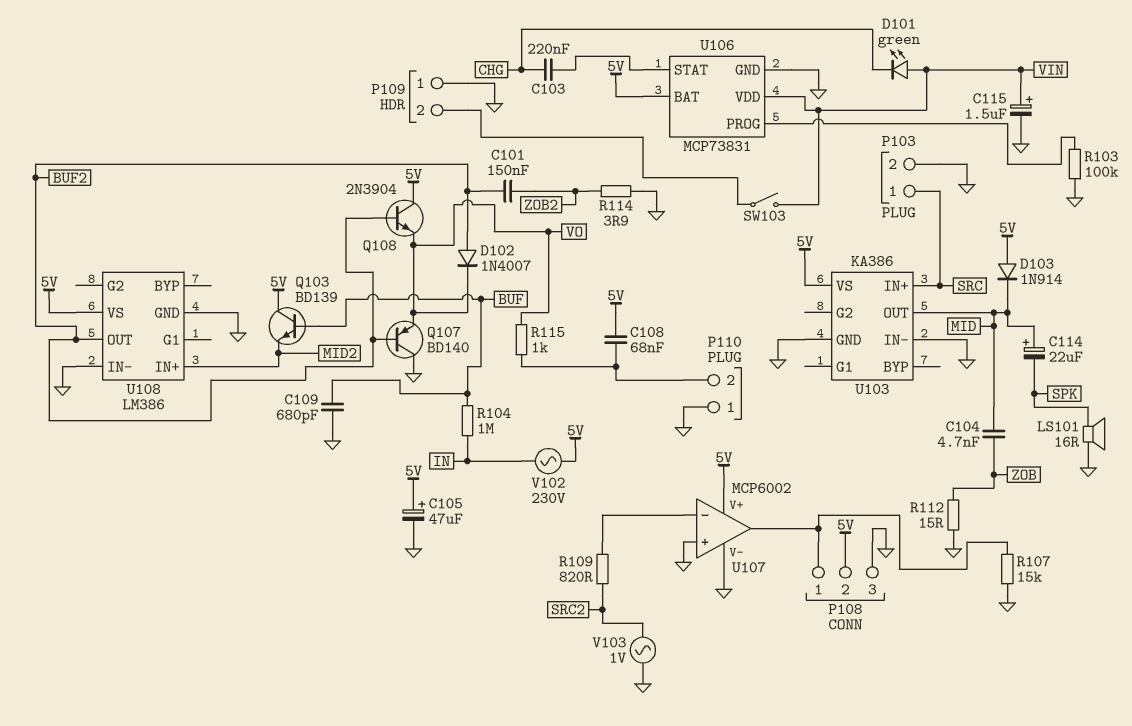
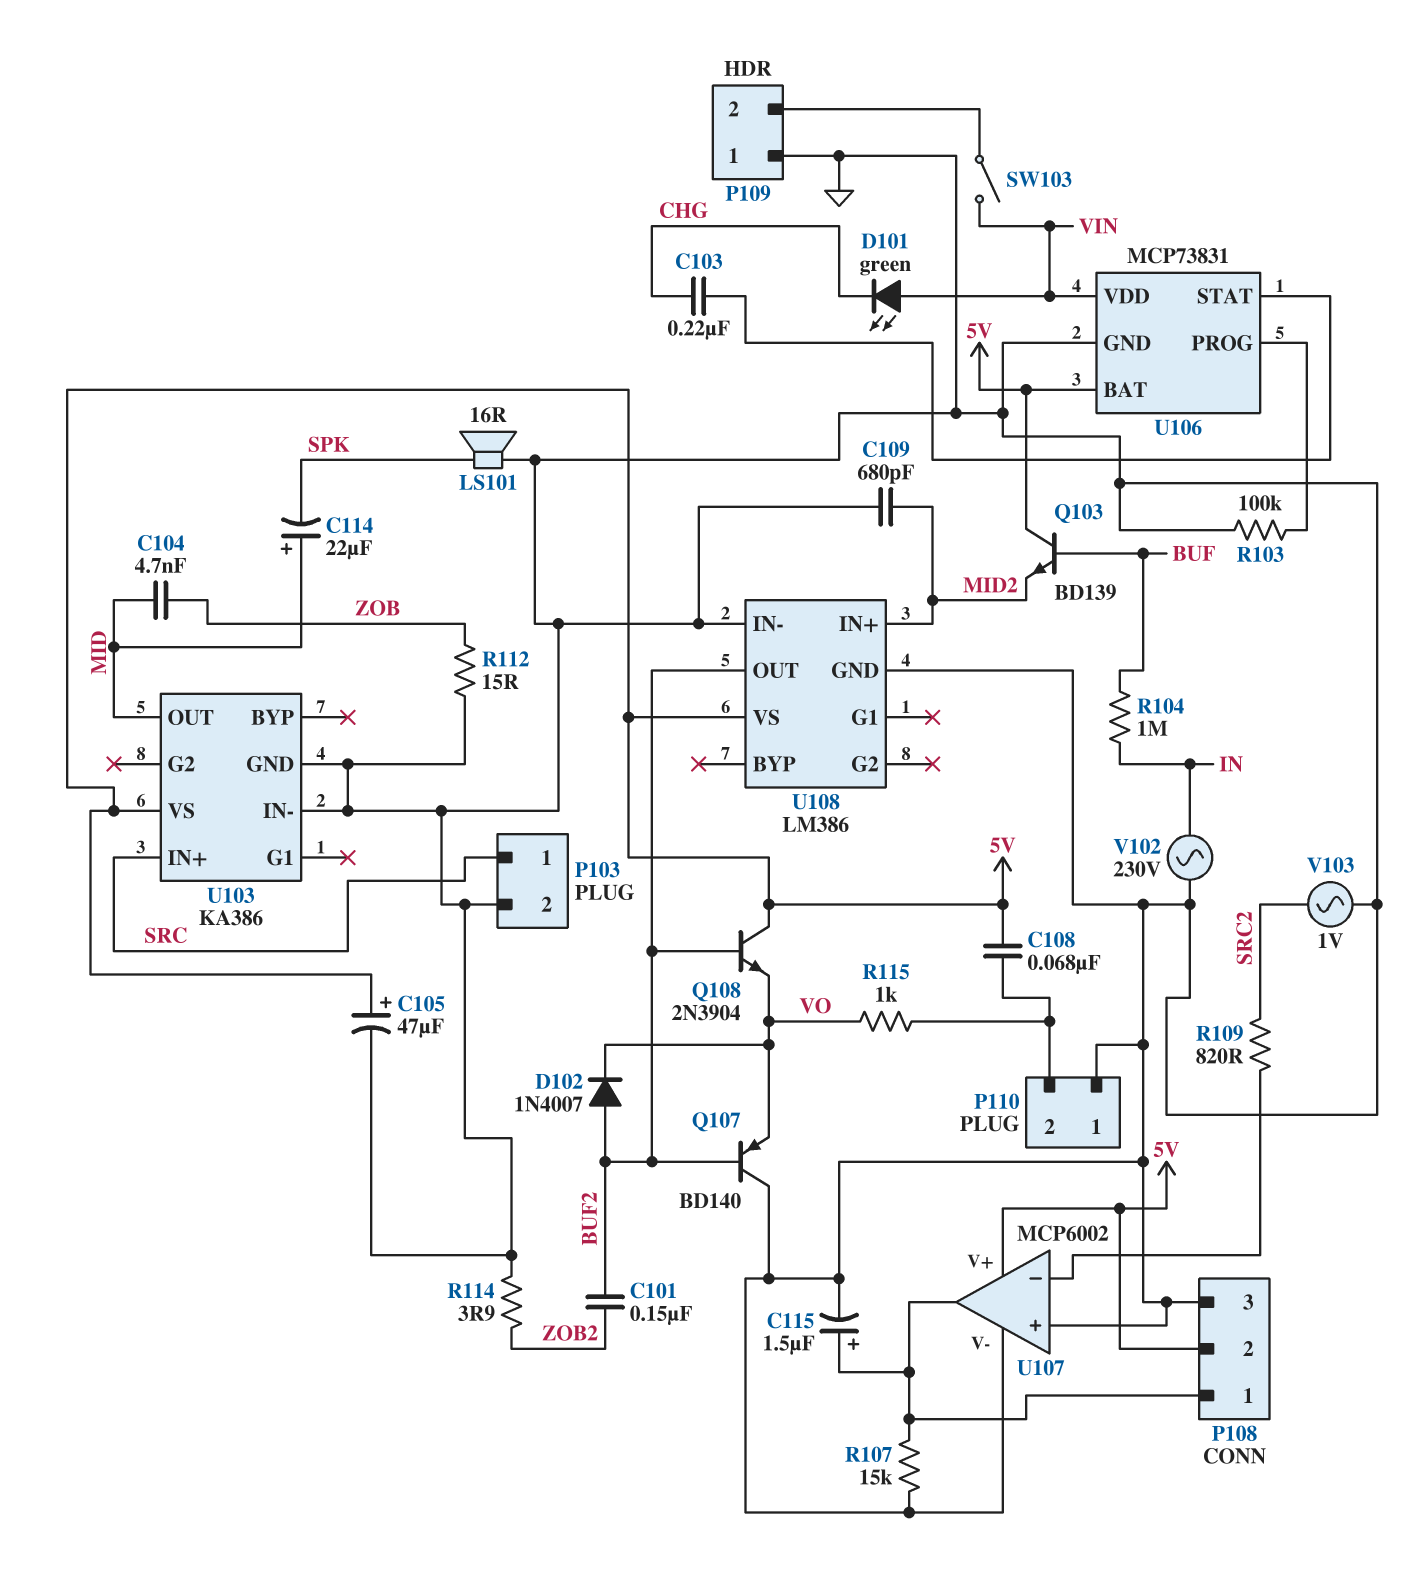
C109: 680pF (BUF, GND) -> 680pF (GND, MID2)
C115: 1.5uF (plus VIN, minus GND) -> 1.5uF (plus P108/1, minus GND)
D103: diode 1N914 (A 5V, K MID) -> none
V102: AC 230V (5V, IN) -> AC 230V (GND, IN)

